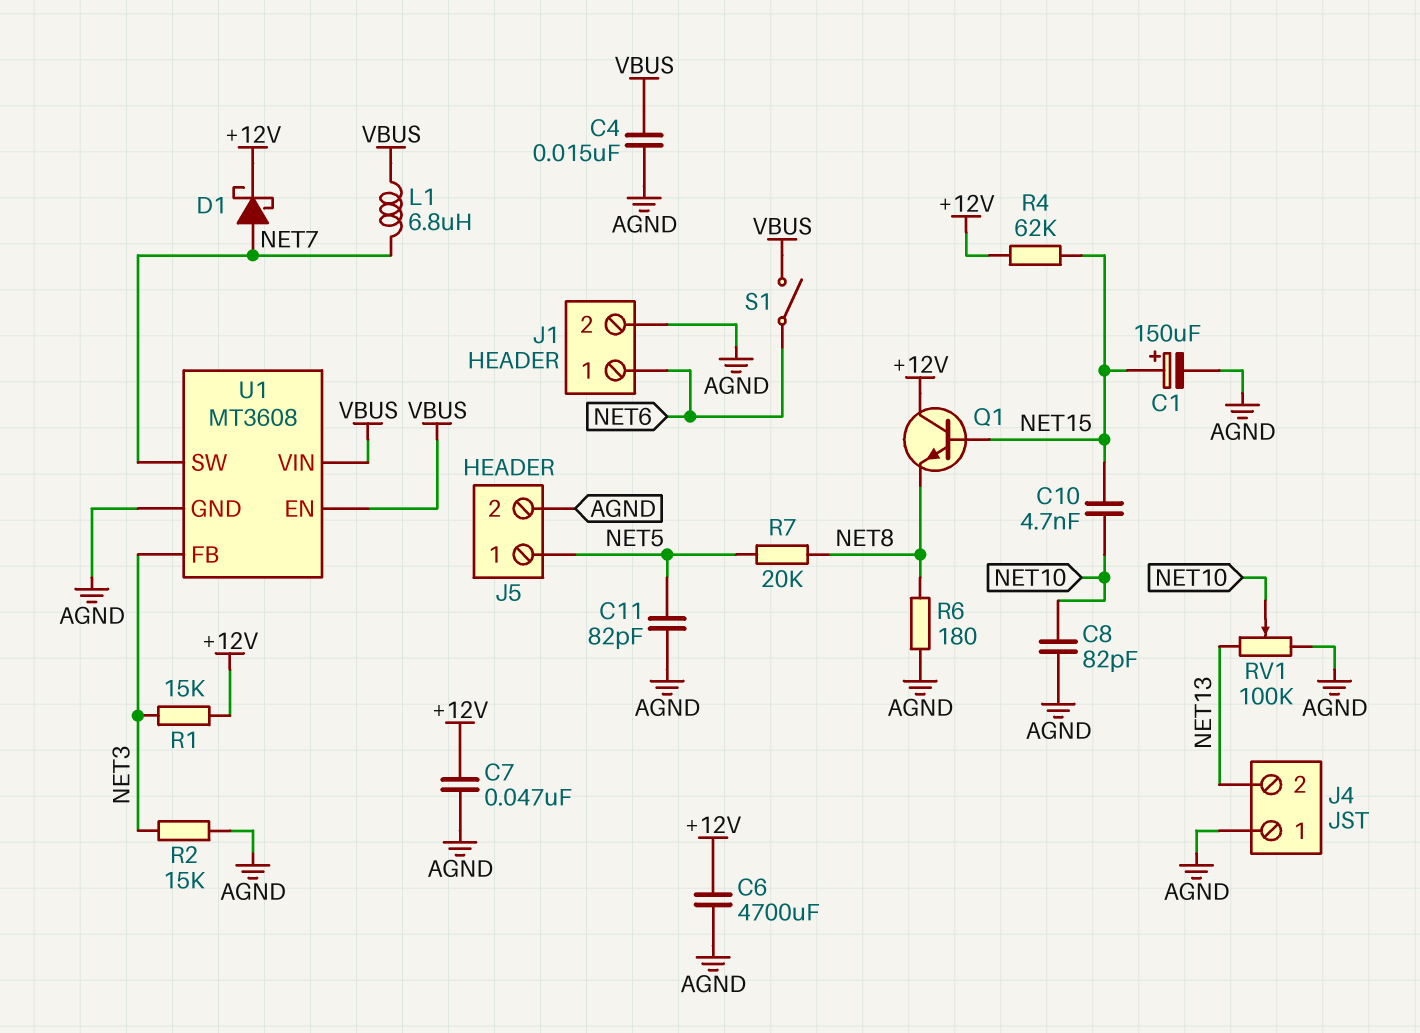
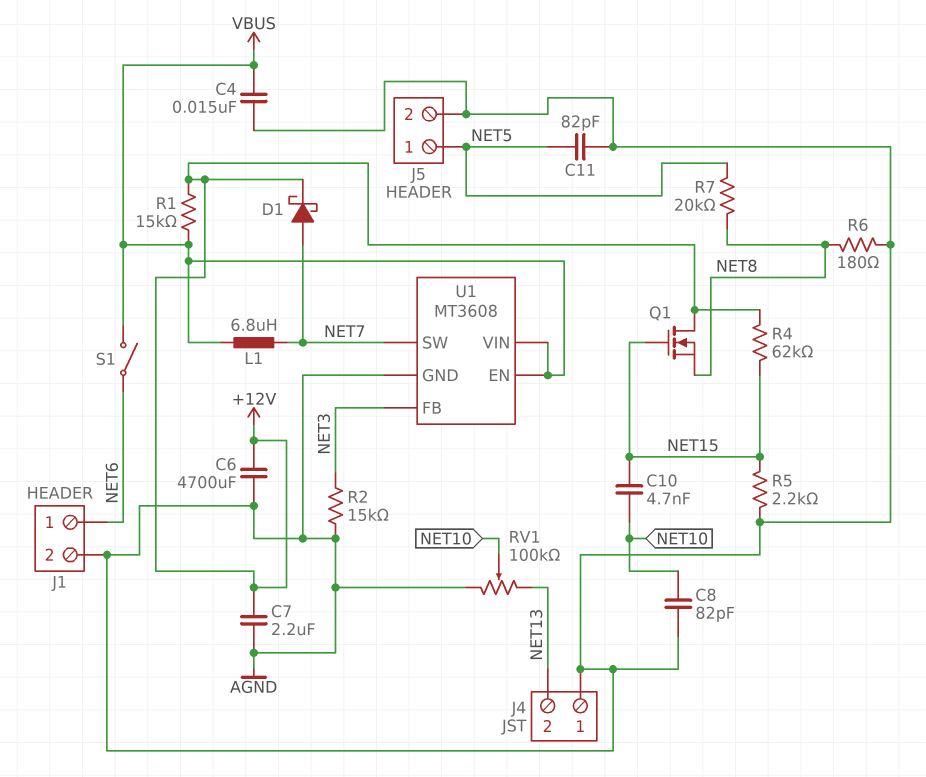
C1: 150uF (plus NET15, minus AGND) -> none
C7: 47nF (+12V, AGND) -> 2.2uF (+12V, AGND)
Q1: NPN (B NET15, C +12V, E NET8) -> NMOS (G NET15, D +12V, S NET8)
R1: 15k (+12V, NET3) -> 15k (+12V, VBUS)
R5: none -> 2.2k (AGND, NET15)

